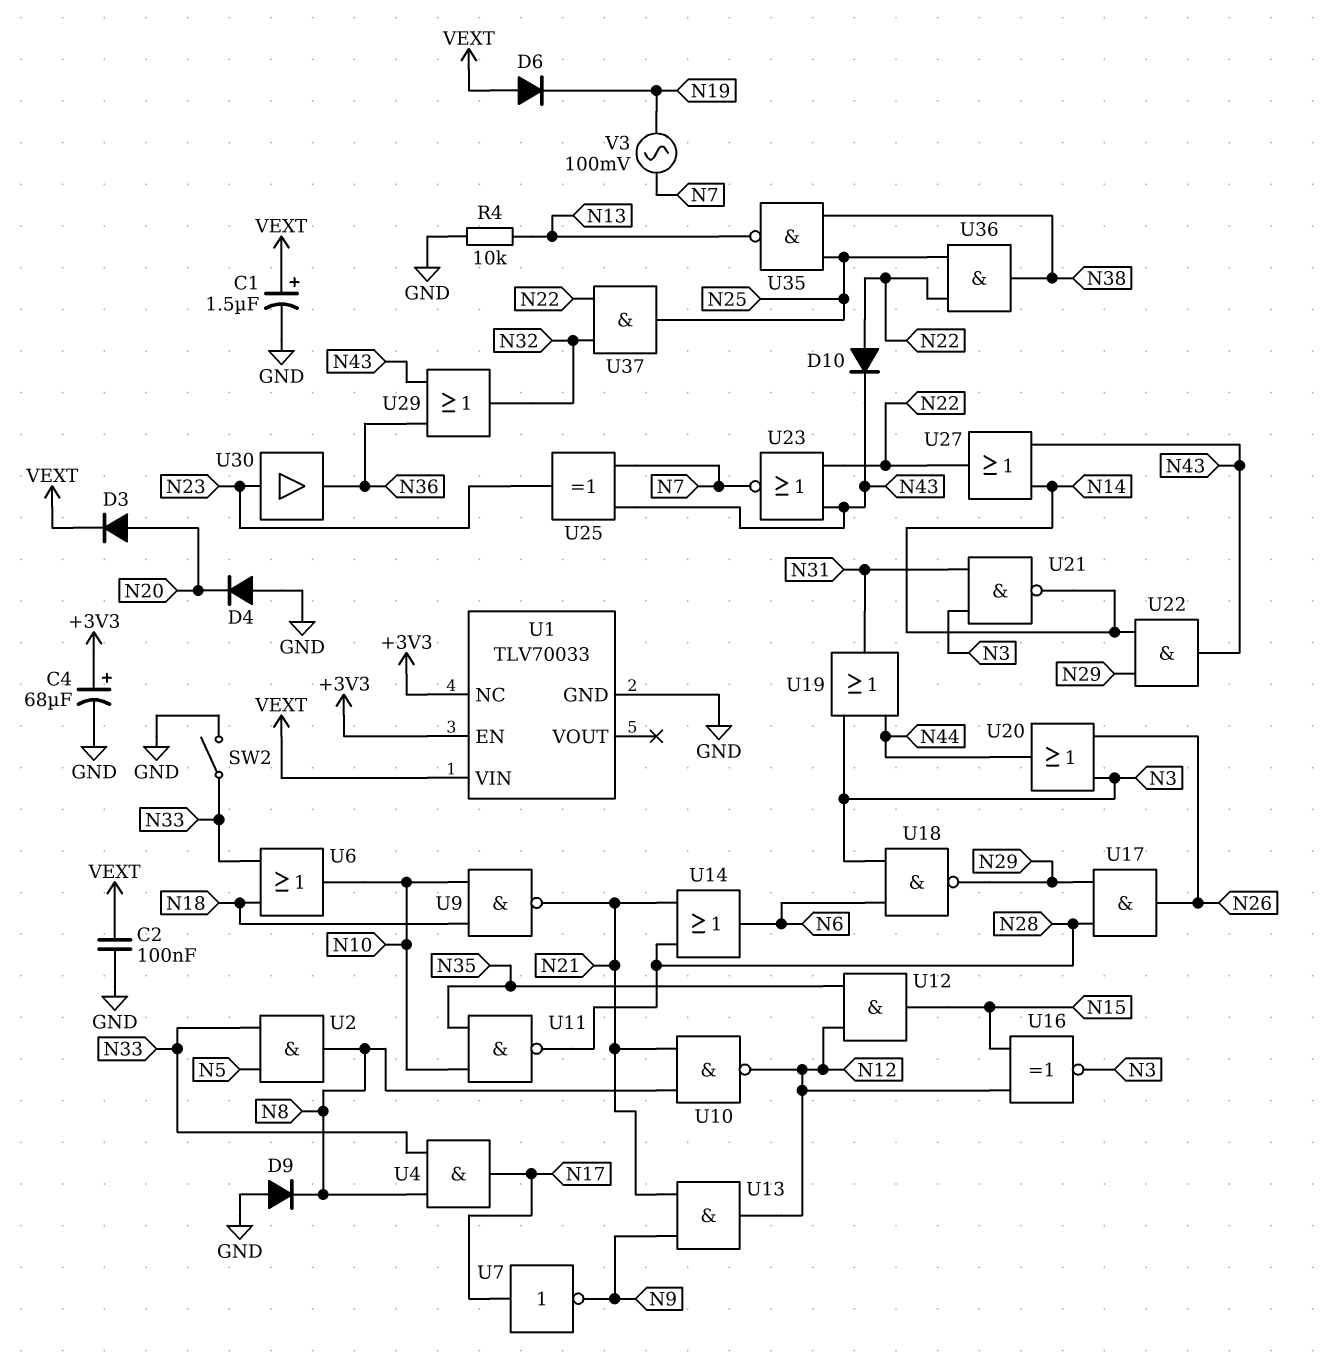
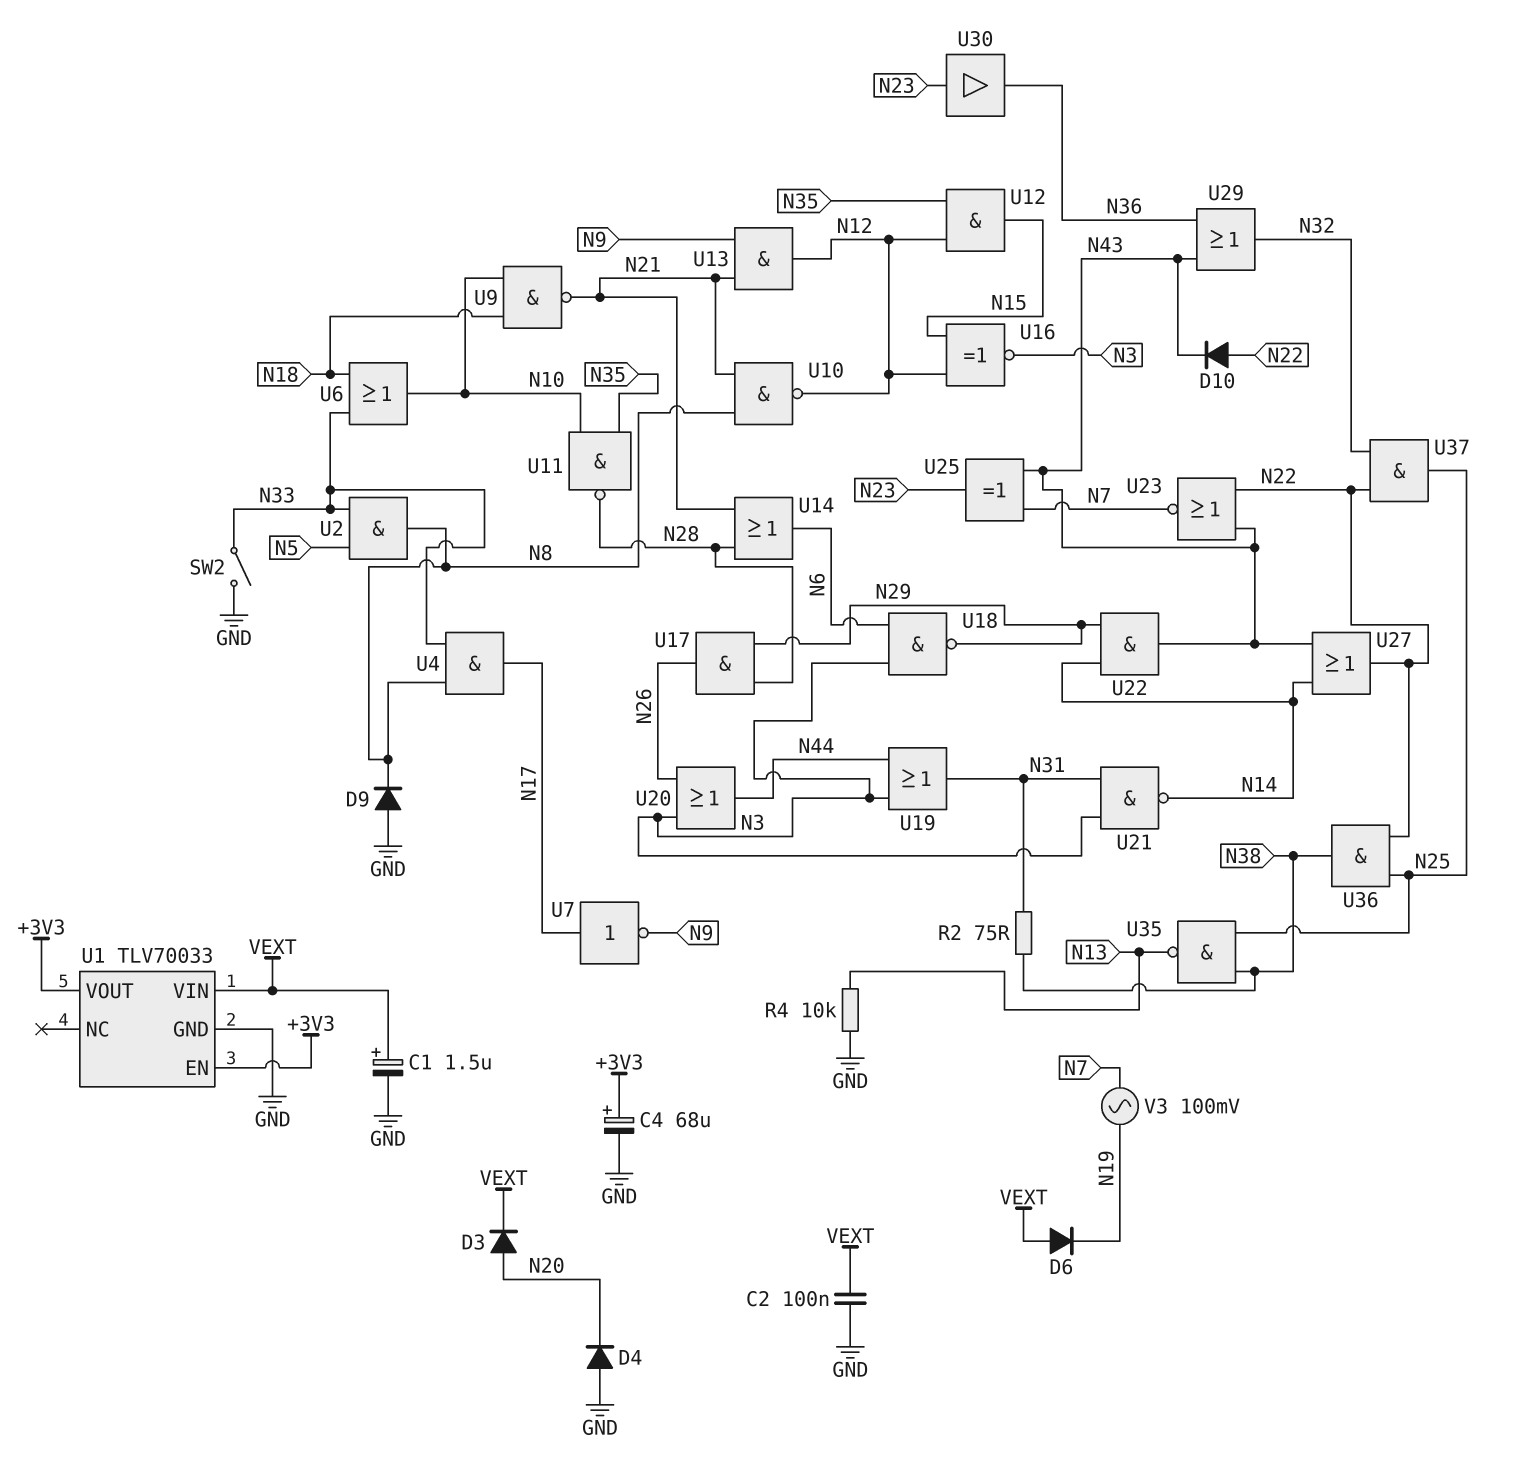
R2: none -> 75 (N31, N38)
U1 pin NC: +3V3 -> none
U1 pin VOUT: none -> +3V3

